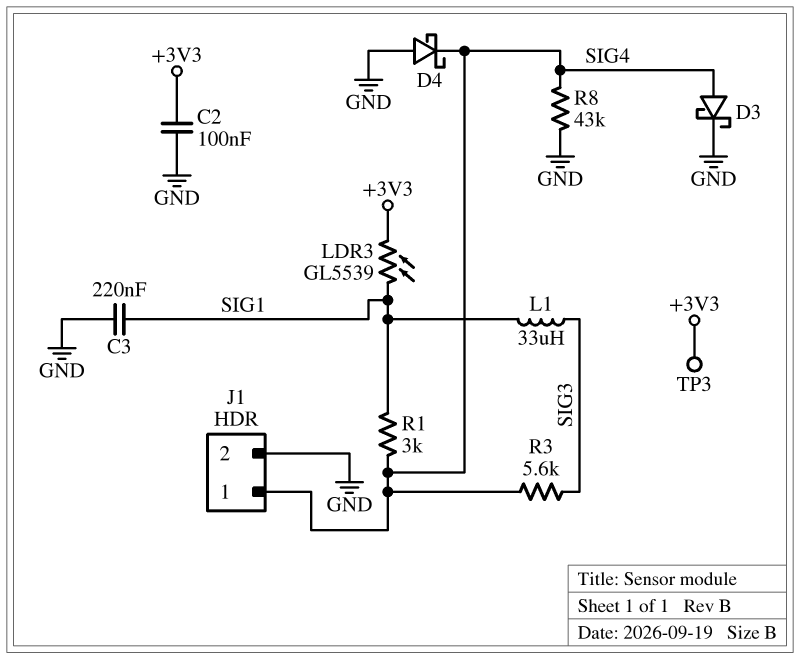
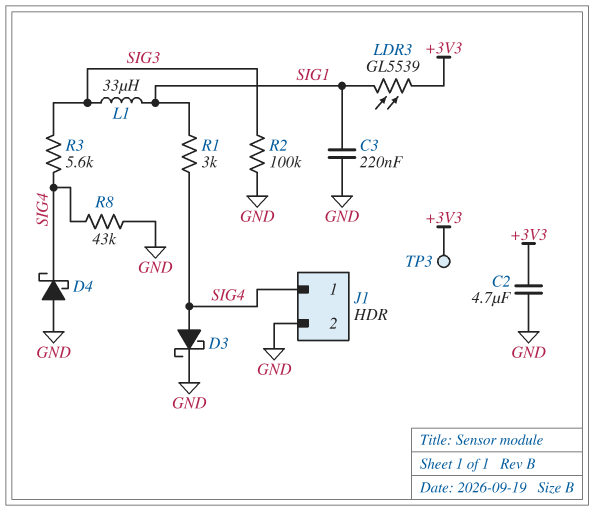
C2: 100nF (+3V3, GND) -> 4.7uF (+3V3, GND)
R2: none -> 100k (GND, SIG3)

